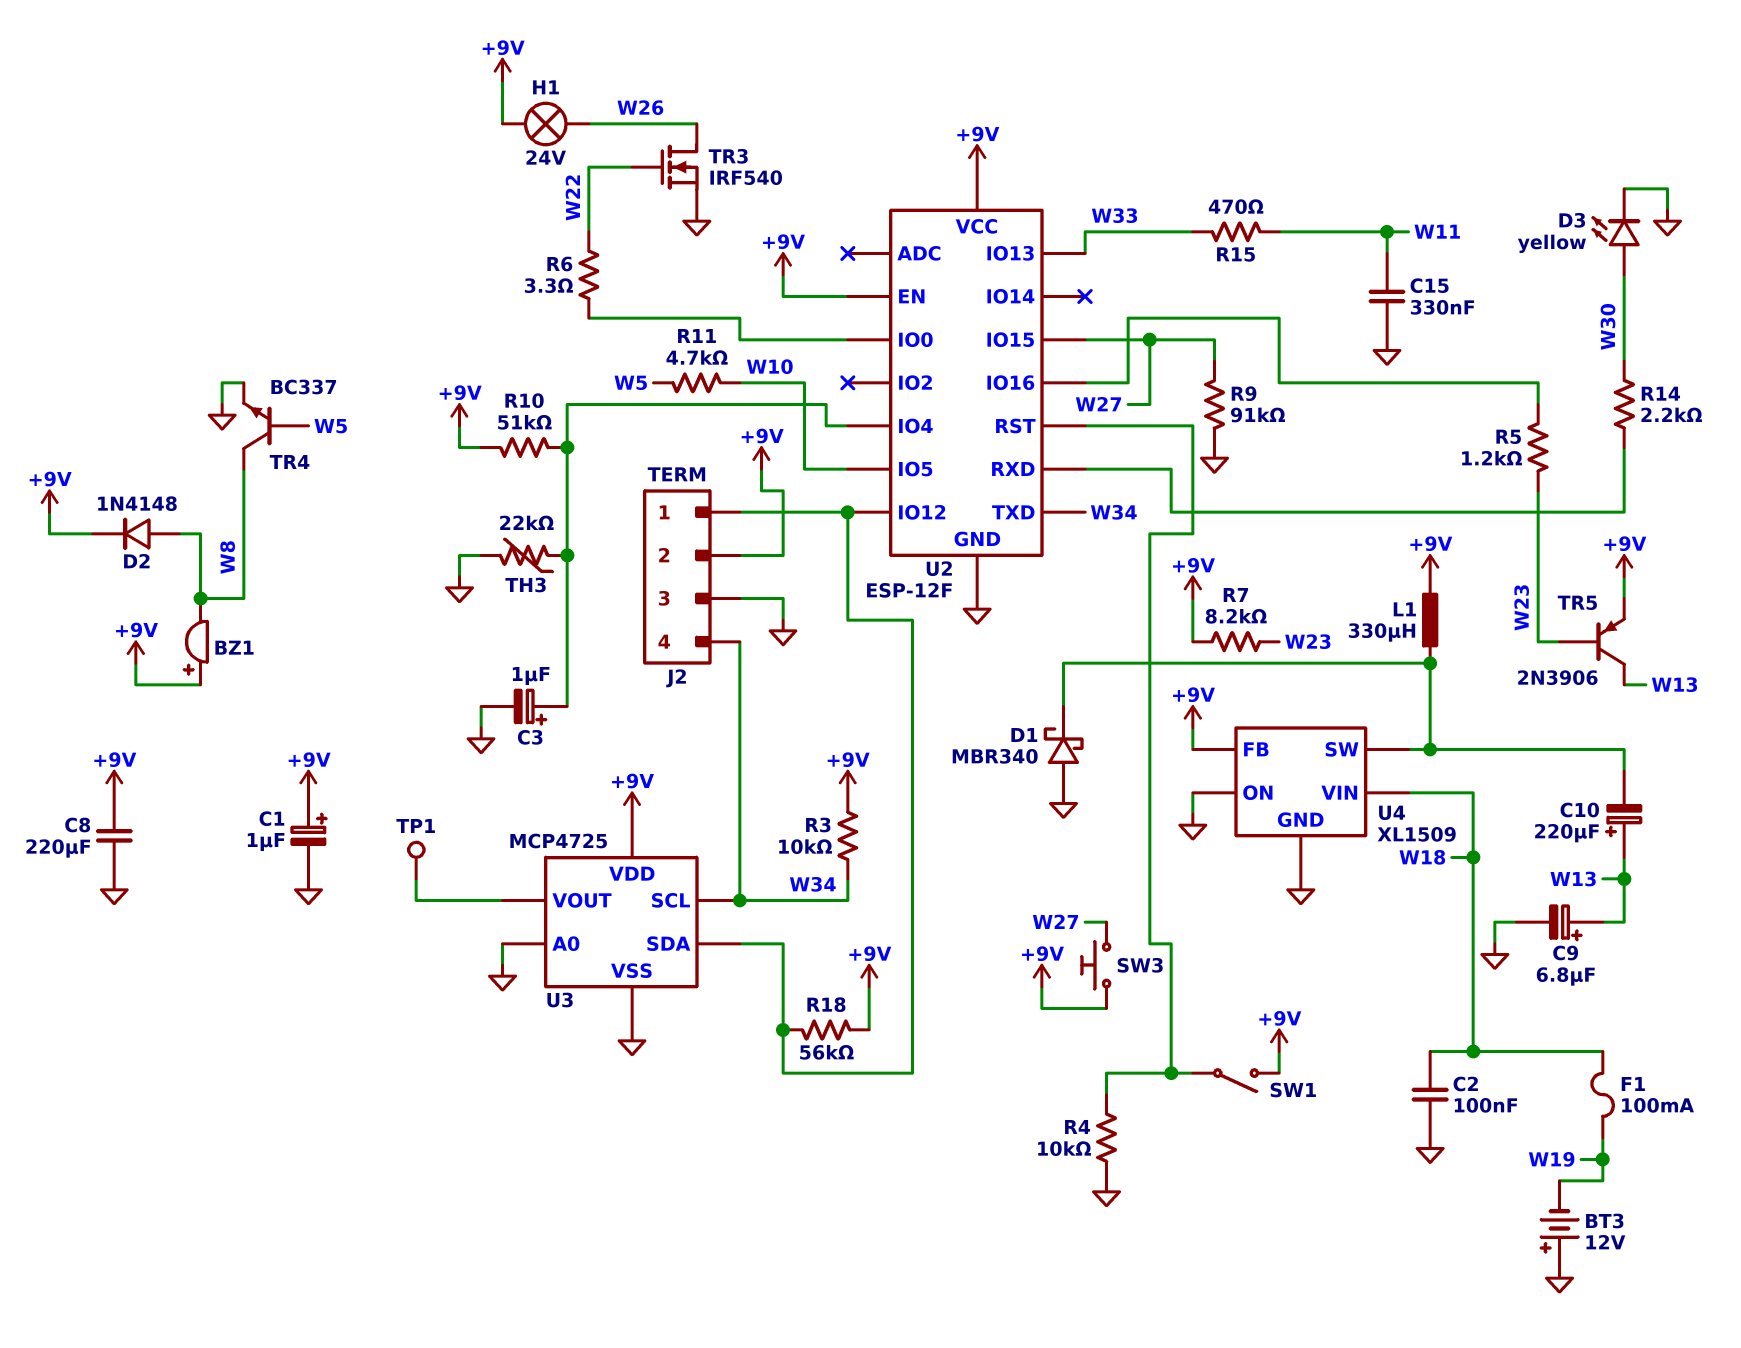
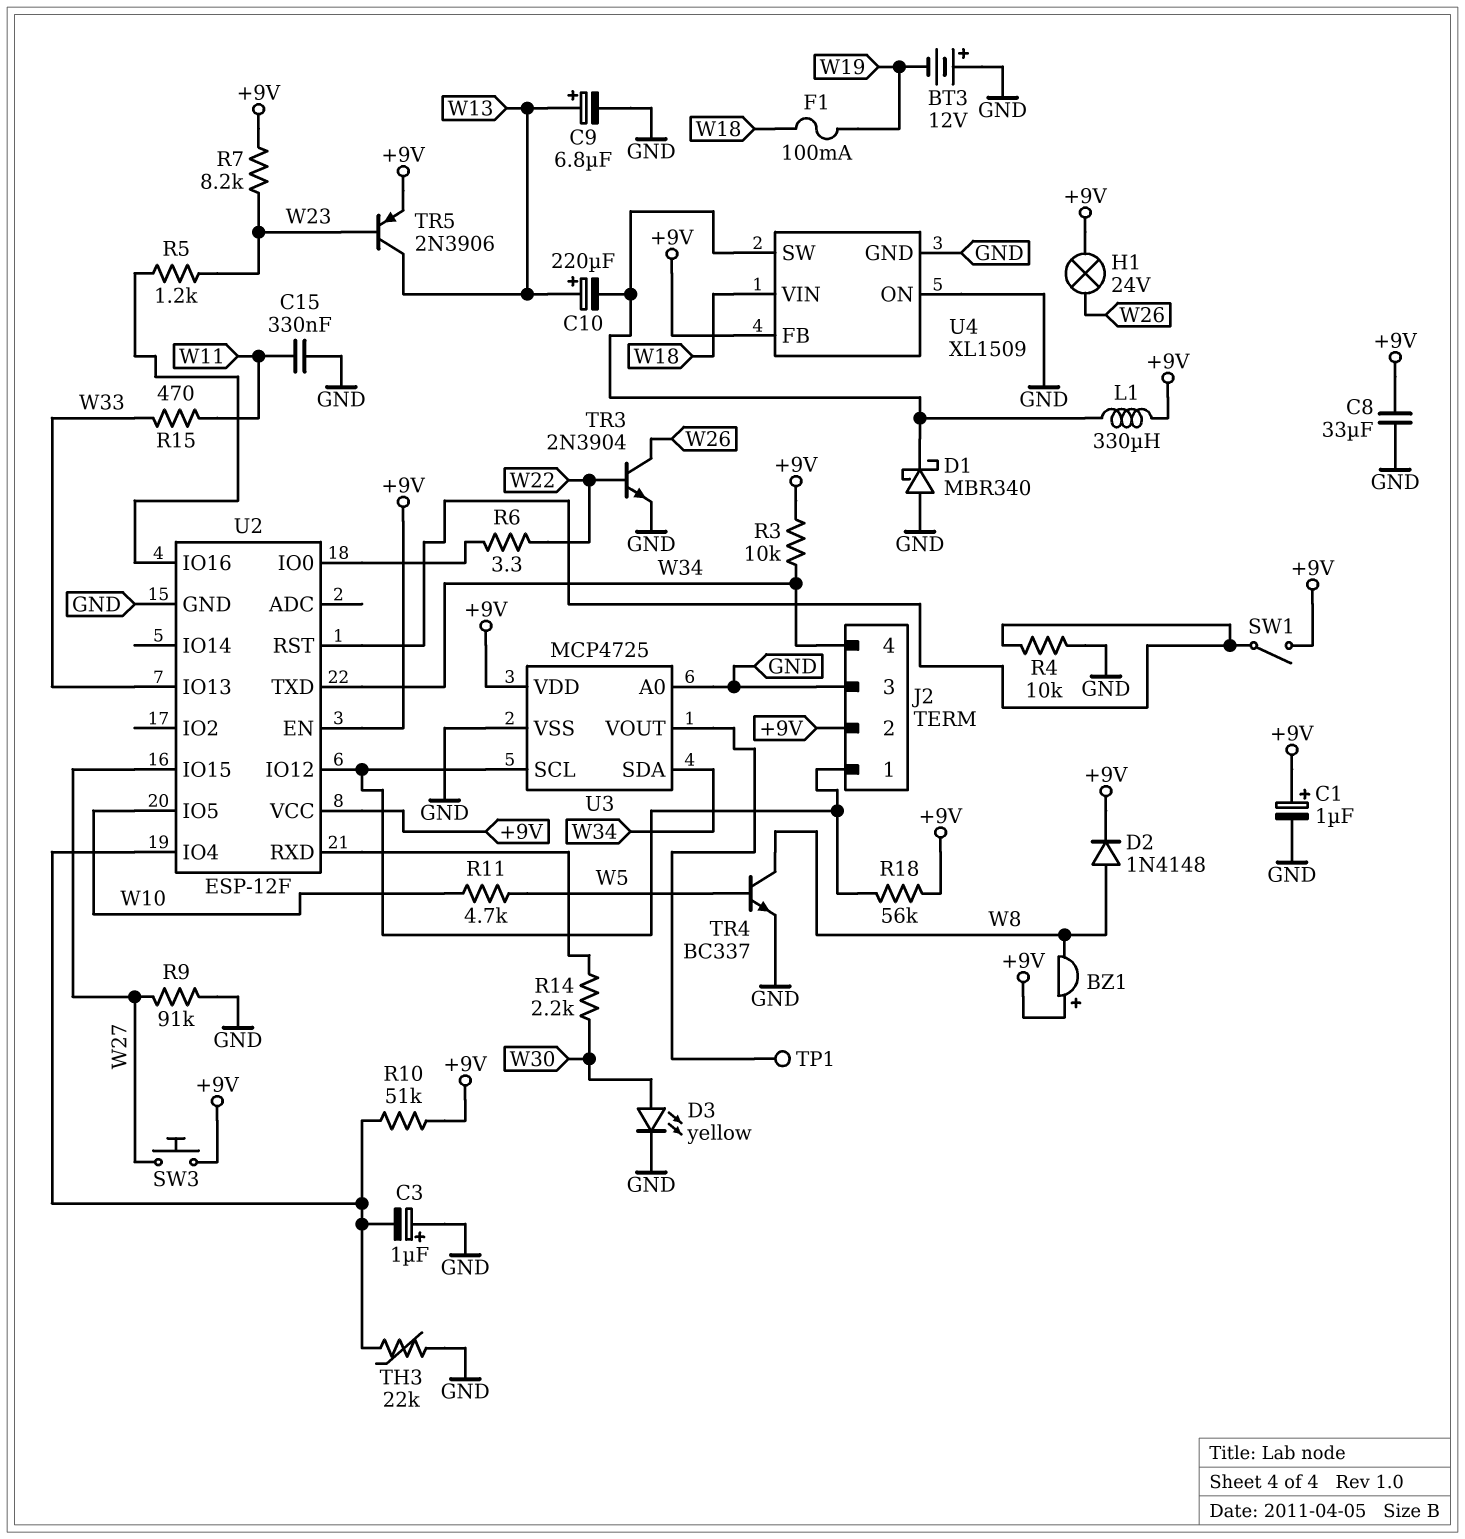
C2: 100nF (GND, W18) -> none
C3: 1uF (plus U2/IO4, minus GND) -> 1uF (plus GND, minus U2/IO4)
C8: 220uF (+9V, GND) -> 33uF (+9V, GND)
TR3: NMOS IRF540 (G W22, D W26, S GND) -> NPN 2N3904 (B W22, C W26, E GND)
U3 pin SCL: W34 -> J2/1
U3 pin SDA: J2/1 -> W34

